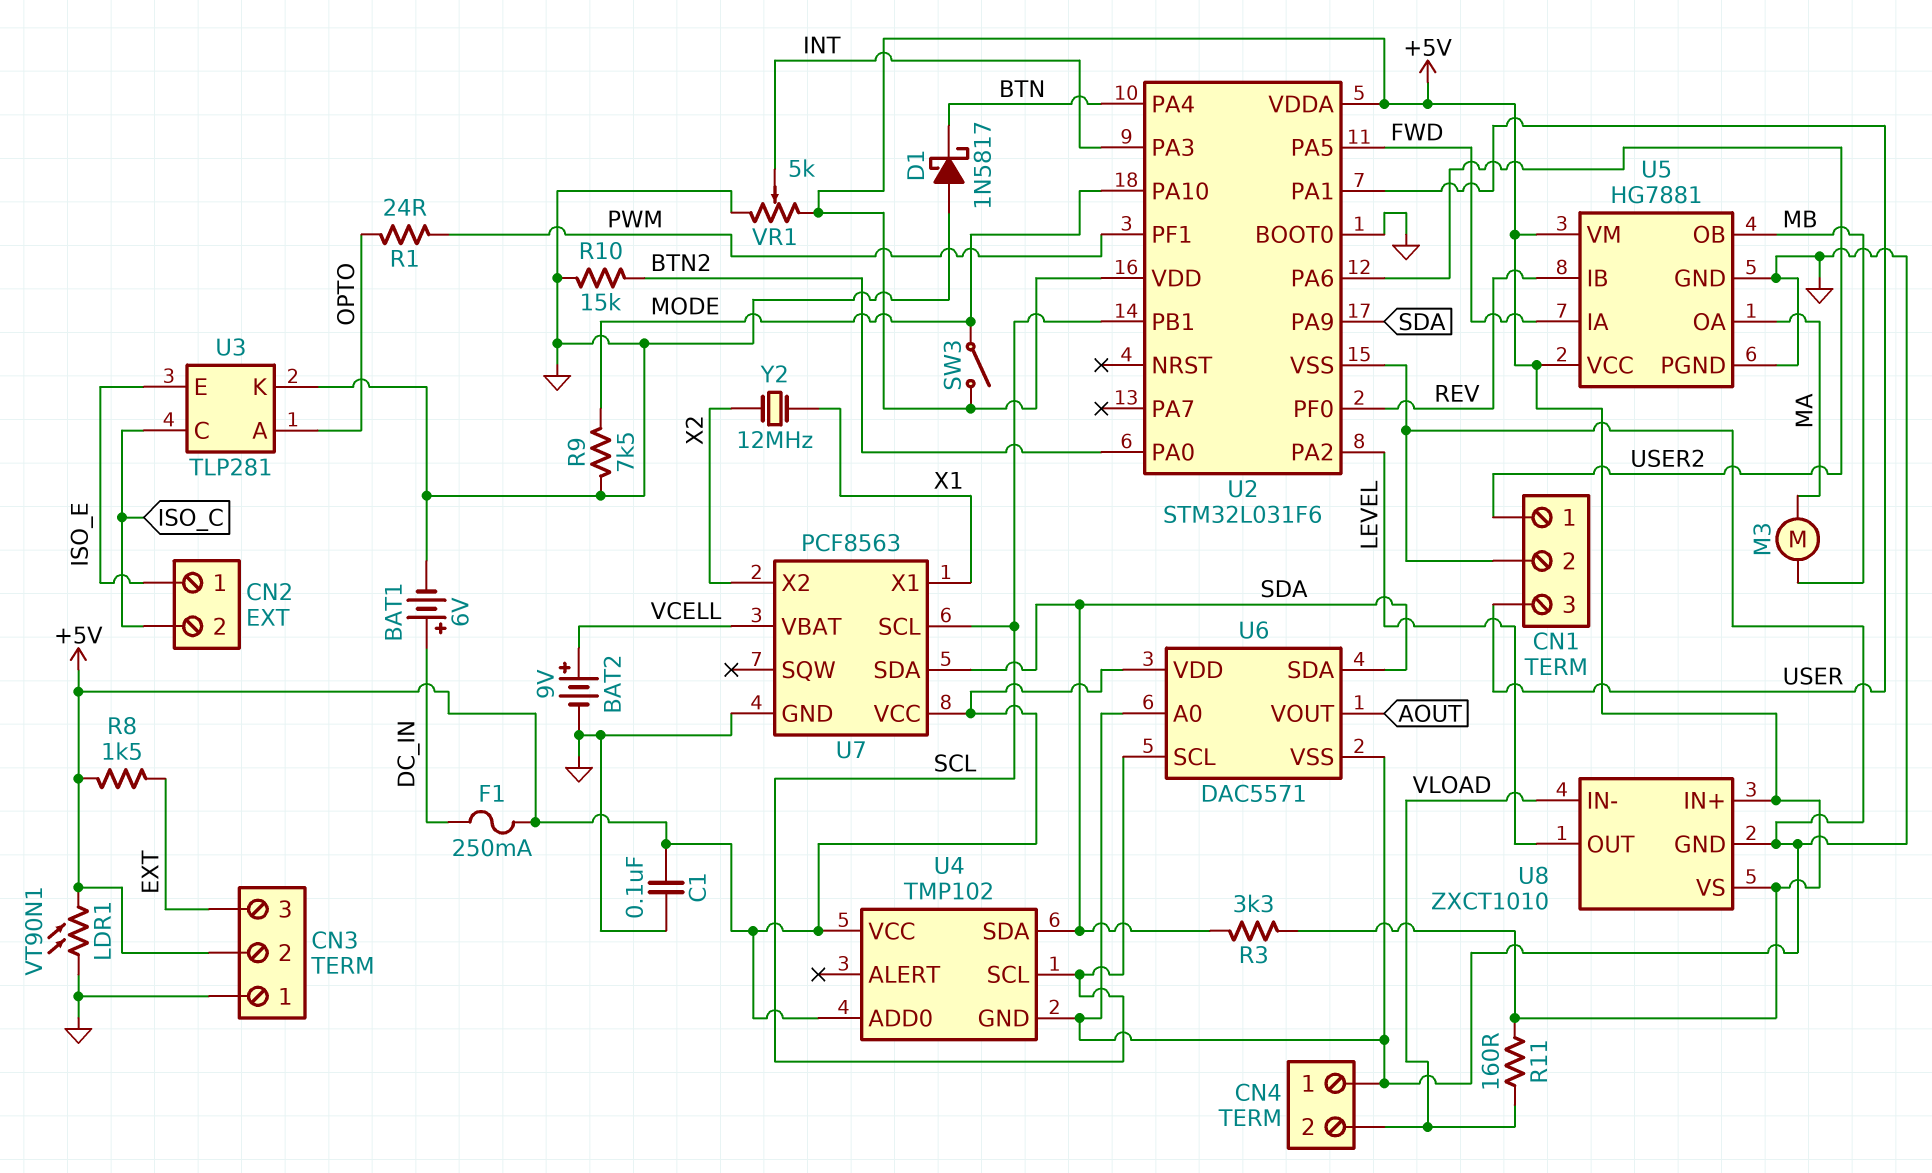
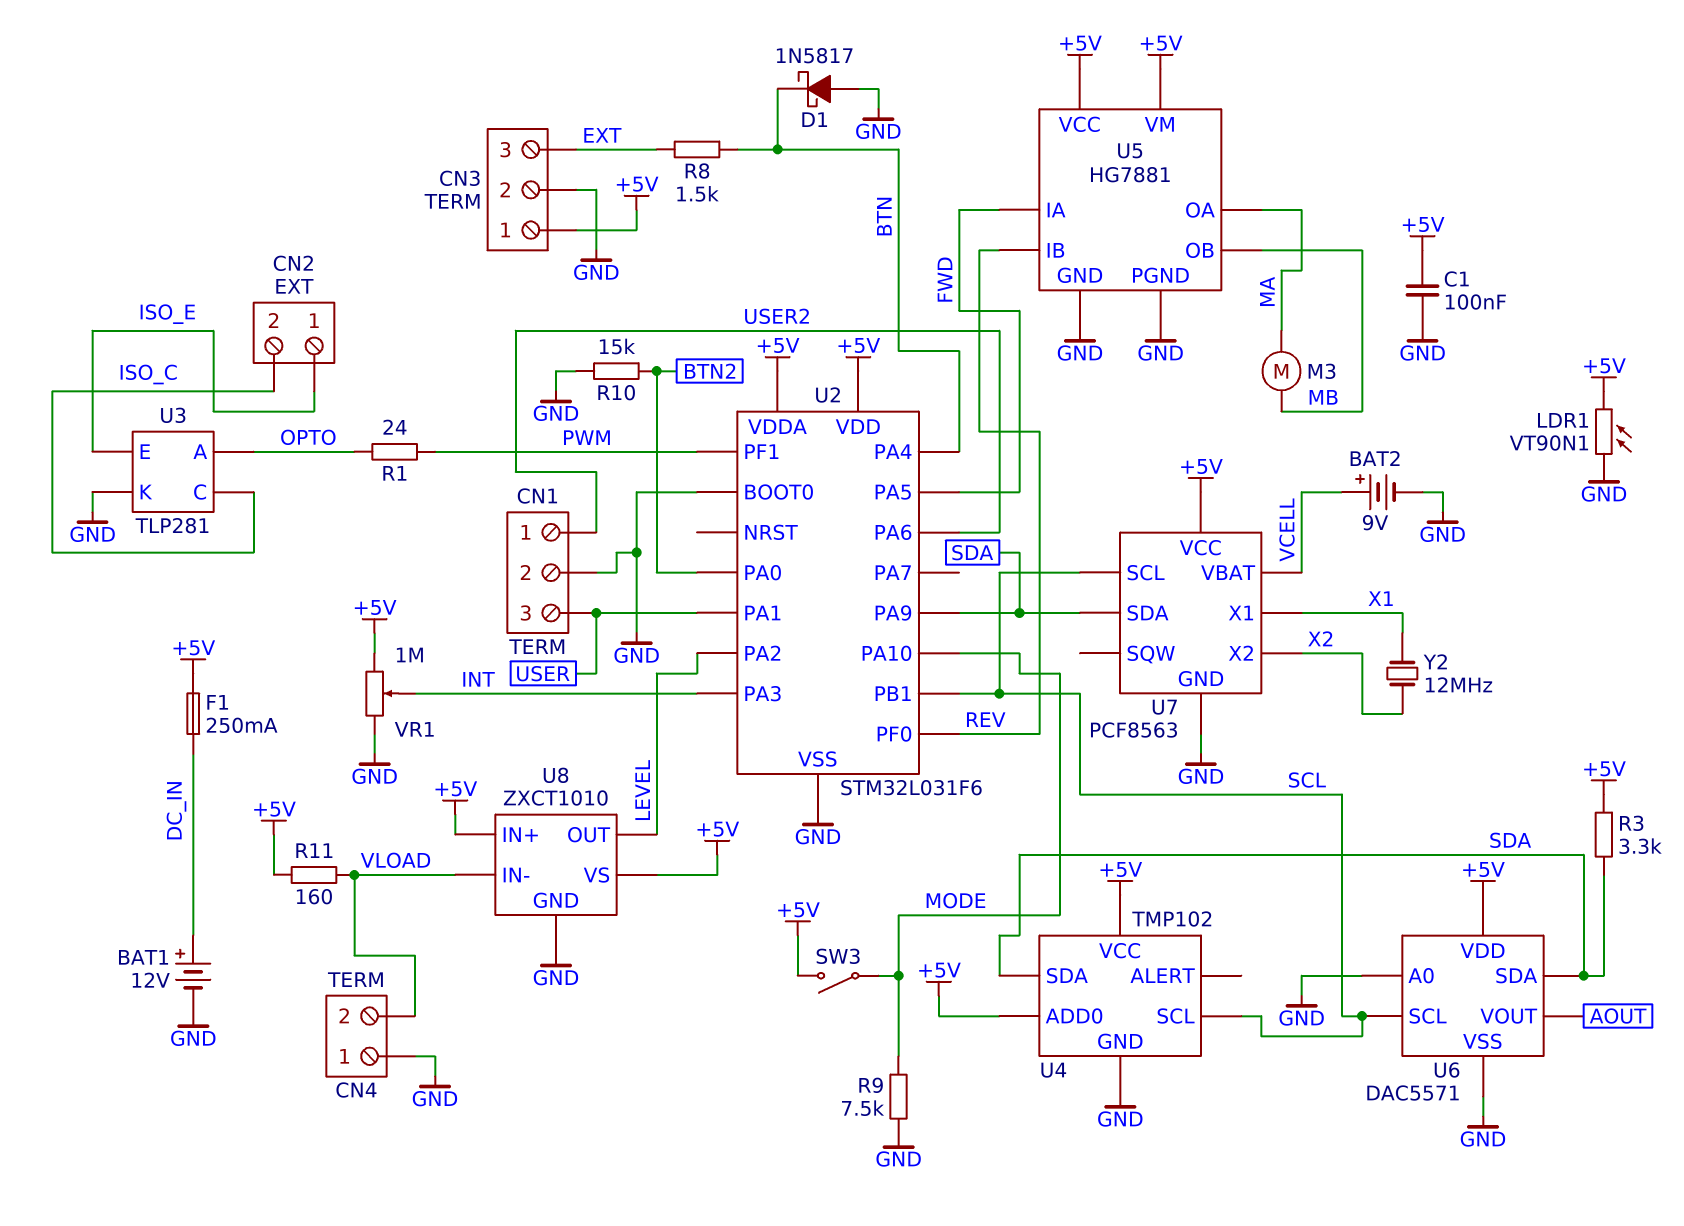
BAT1: 6V (plus DC_IN, minus GND) -> 12V (plus DC_IN, minus GND)
CN3 pin 1: GND -> +5V
CN3 pin 2: +5V -> GND
R8: 1.5k (+5V, EXT) -> 1.5k (BTN, EXT)
VR1: 5k (+5V, GND, wiper INT) -> 1M (+5V, GND, wiper INT)

